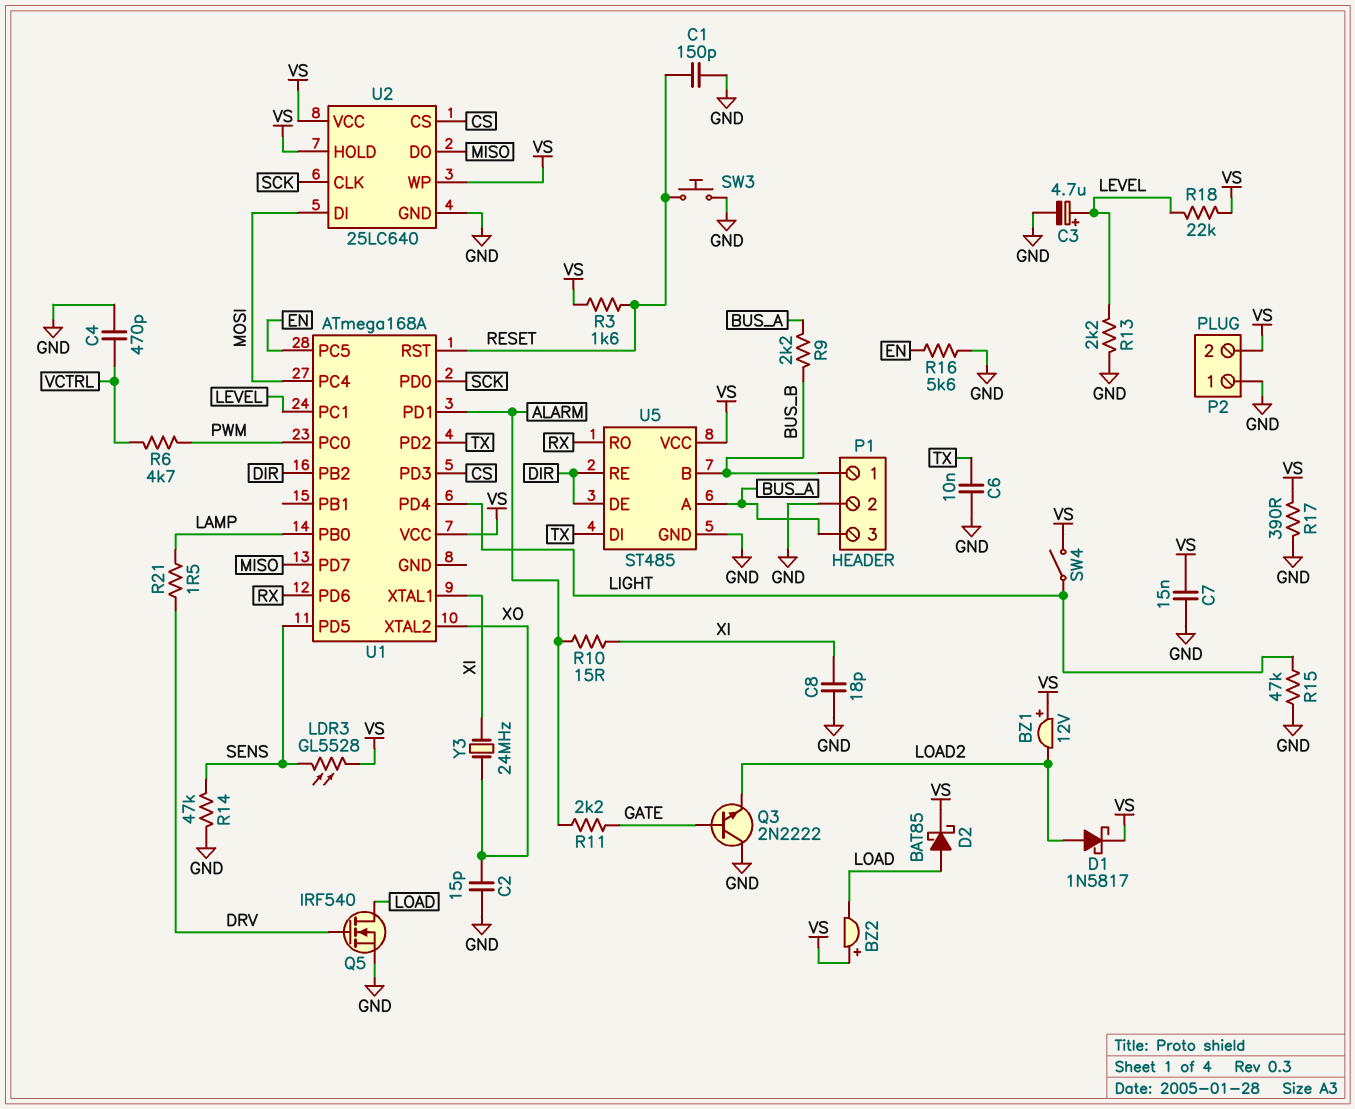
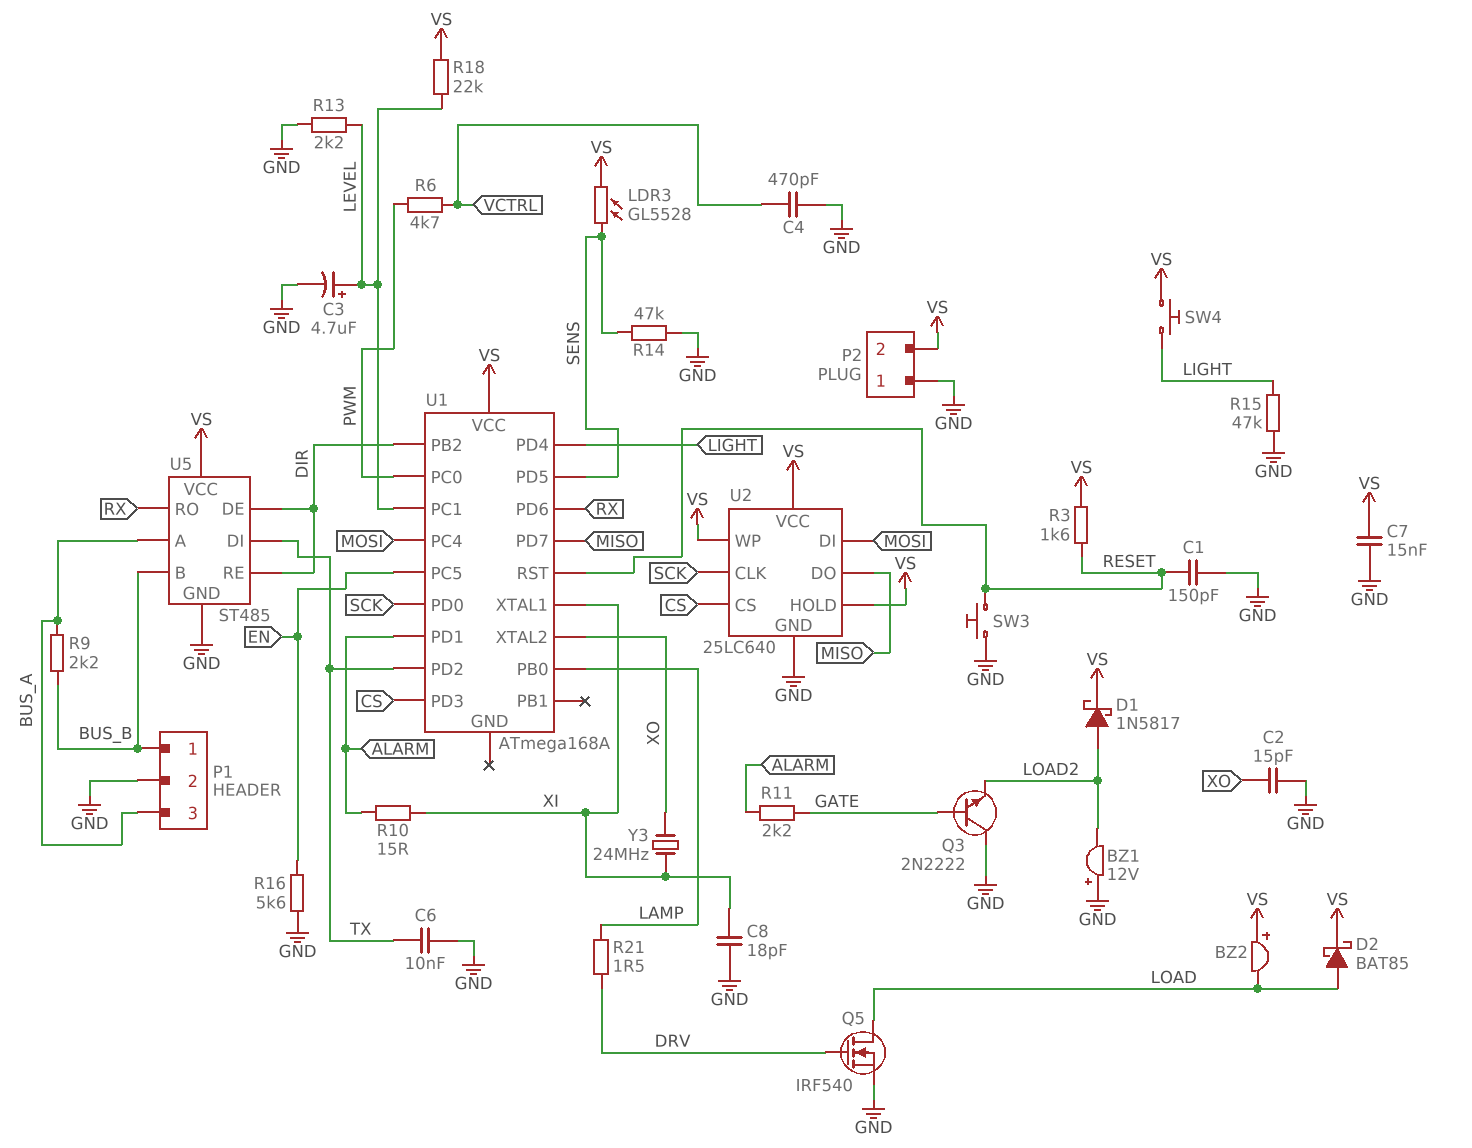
BZ1: buzzer 12V (plus VS, minus LOAD2) -> buzzer 12V (plus GND, minus LOAD2)
R17: 390 (GND, VS) -> none
SW4: switch (LIGHT, VS) -> button (LIGHT, VS)

